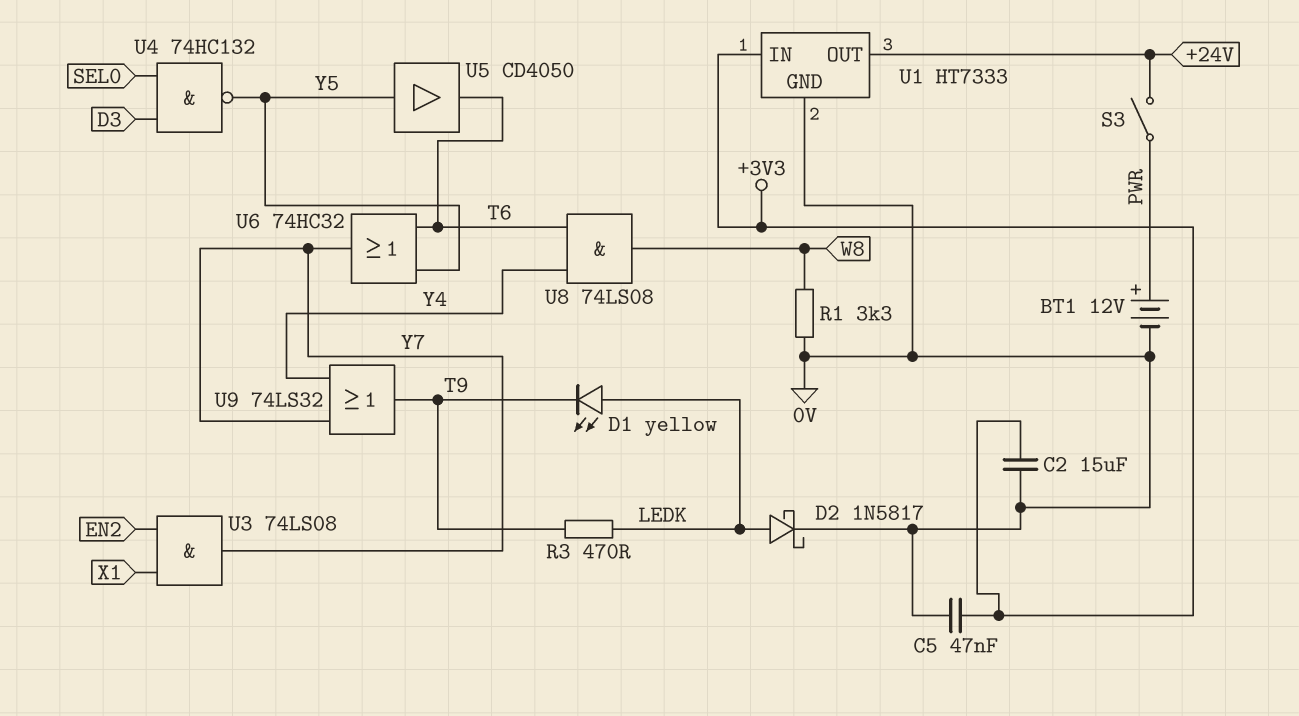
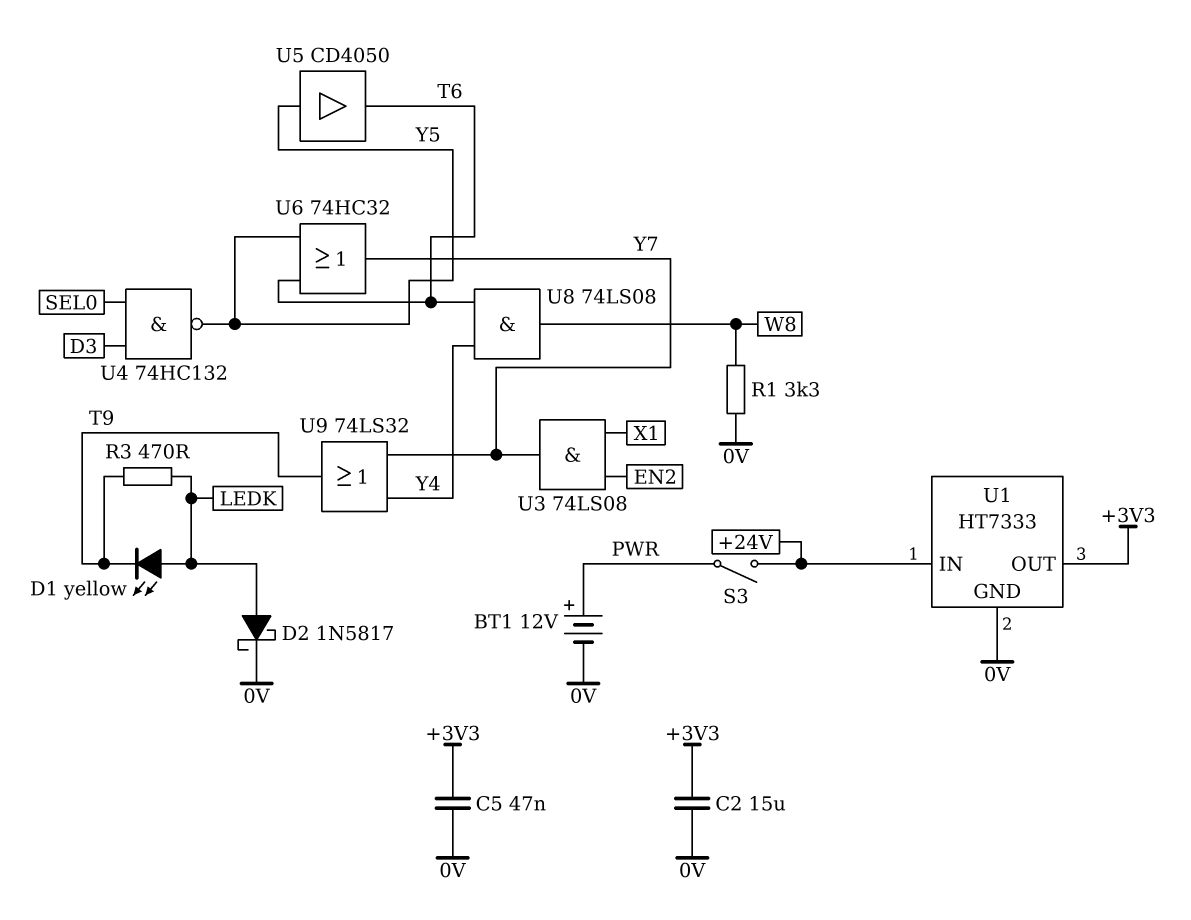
U1 pin IN: +3V3 -> +24V
U1 pin OUT: +24V -> +3V3

